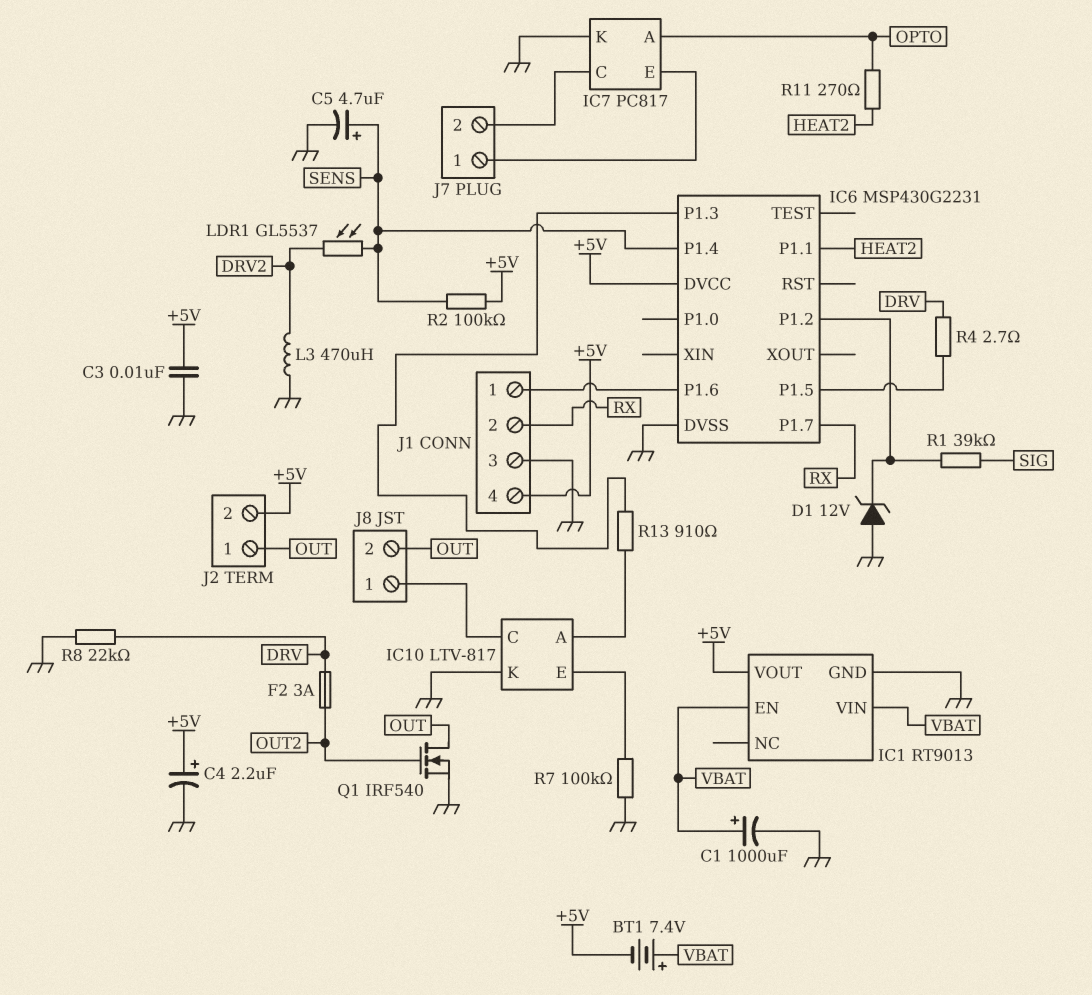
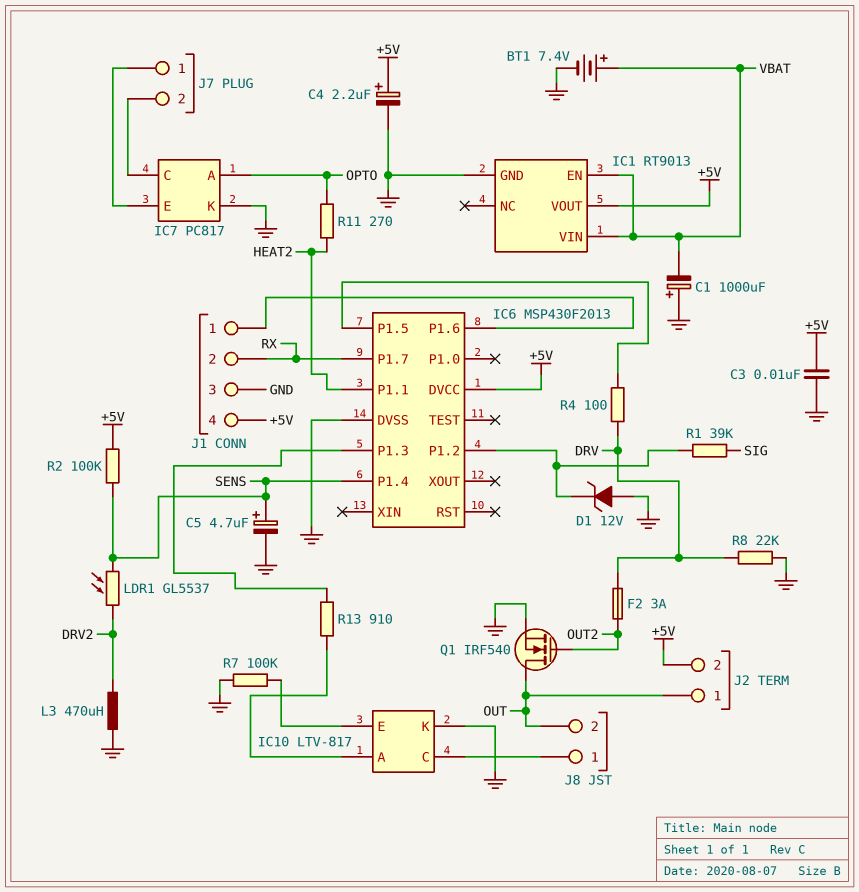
BT1: 7.4V (plus VBAT, minus +5V) -> 7.4V (plus VBAT, minus GND)
C1: 1000uF (plus VBAT, minus GND) -> 1000uF (plus GND, minus VBAT)
IC6: MSP430G2231 -> MSP430F2013
R4: 2.7 (DRV, IC6/P1.5) -> 100 (DRV, IC6/P1.5)

